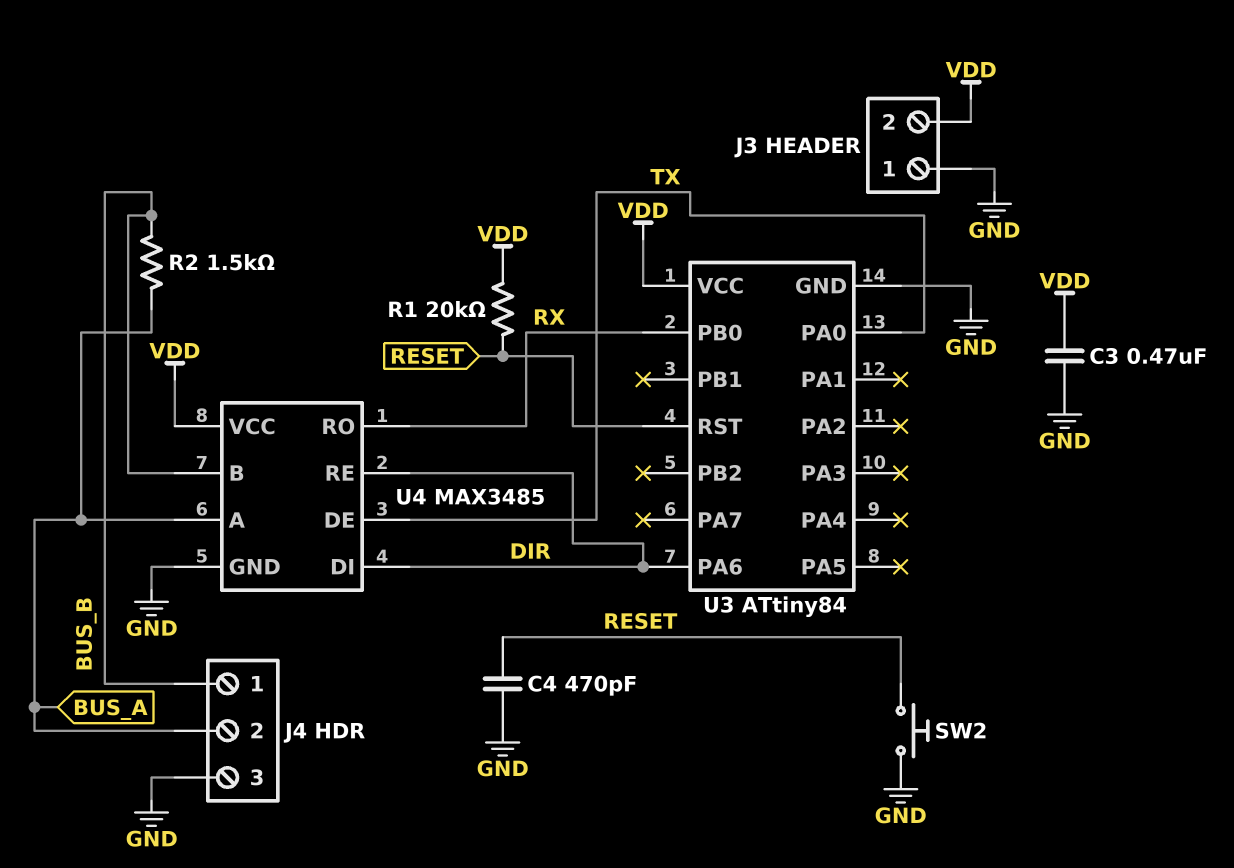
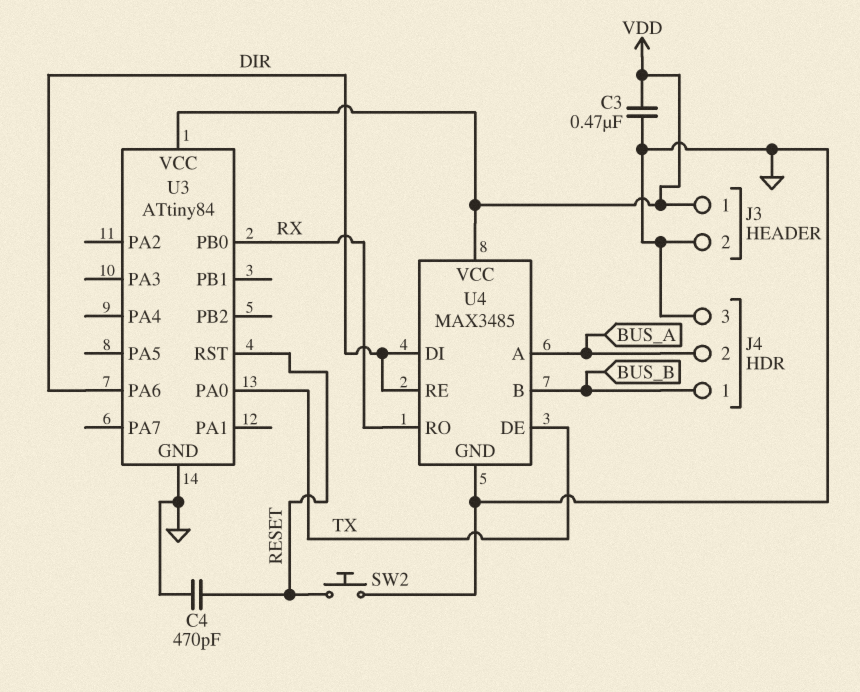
J3 pin 1: GND -> VDD
J3 pin 2: VDD -> GND
R1: 20k (RESET, VDD) -> none
R2: 1.5k (BUS_A, BUS_B) -> none

